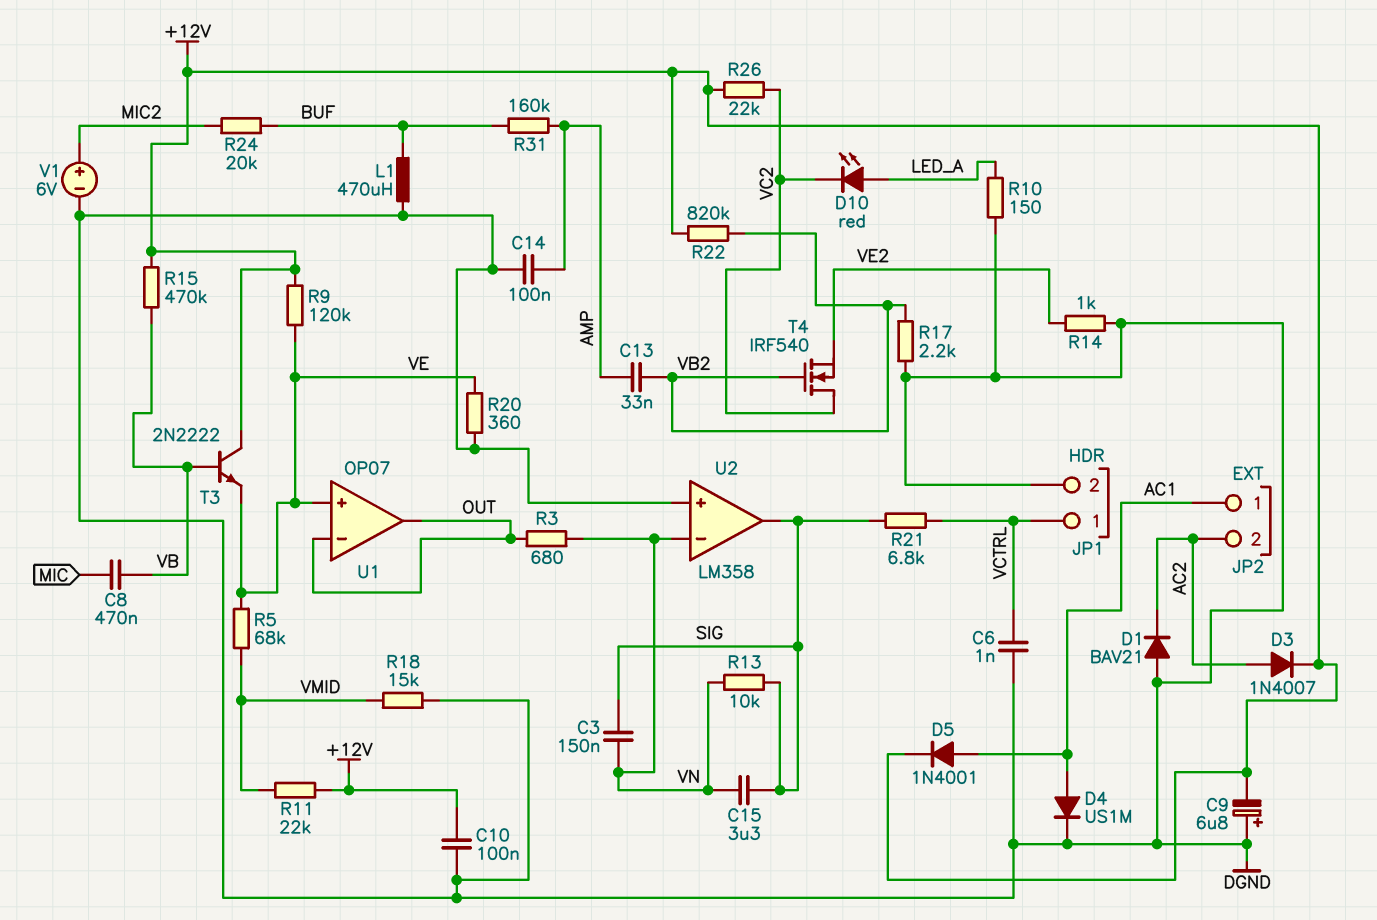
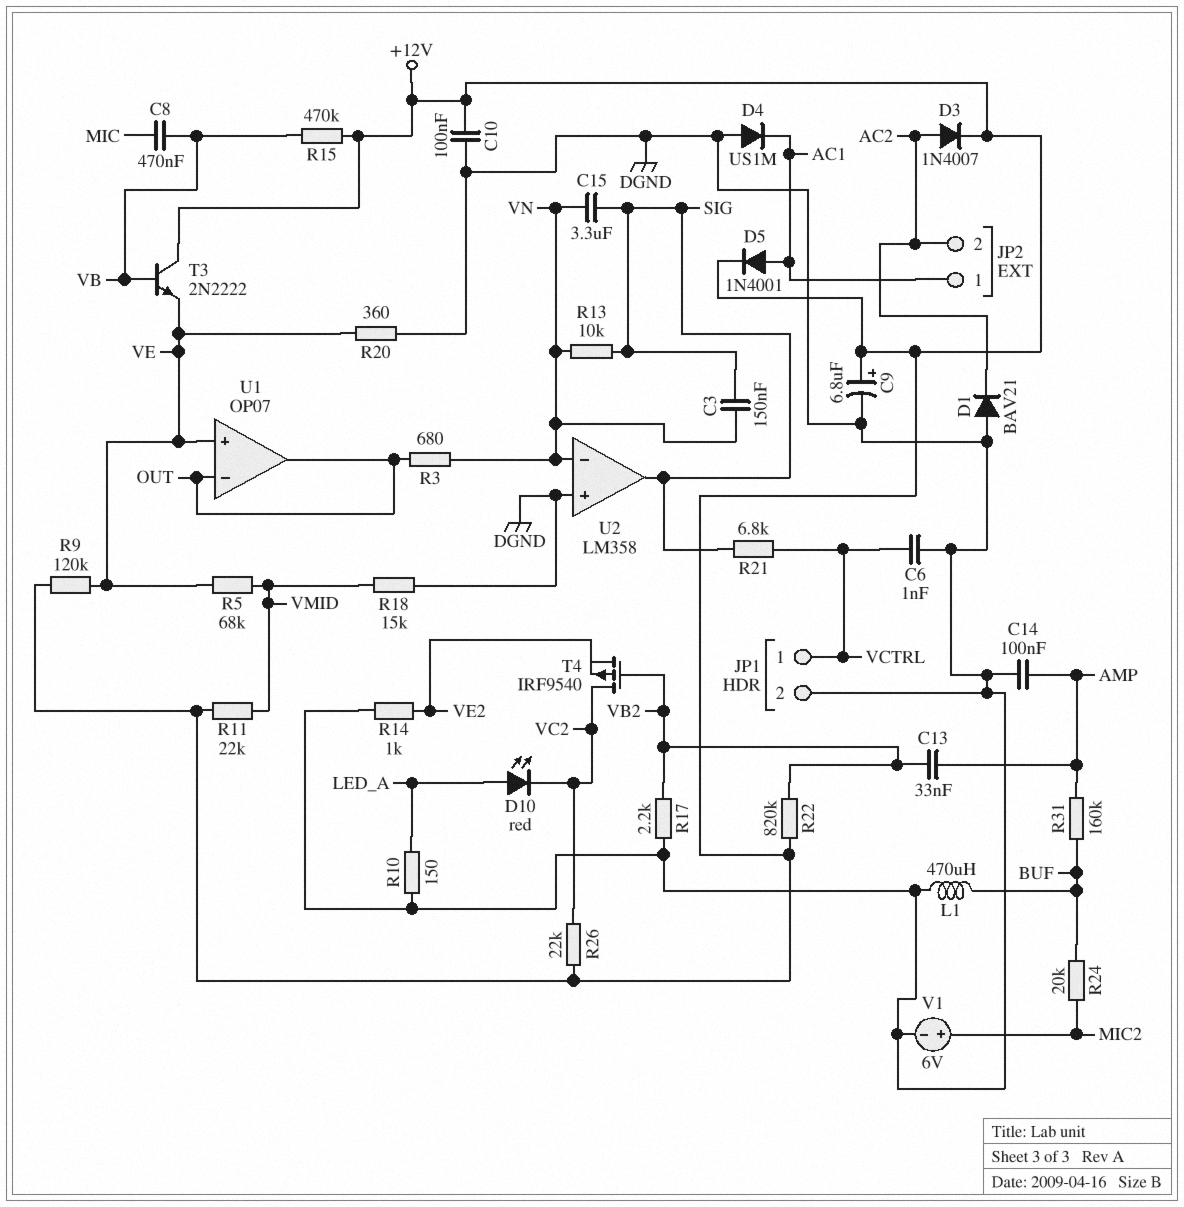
C9: 6.8uF (plus DGND, minus +12V) -> 6.8uF (plus +12V, minus DGND)
D4: diode US1M (A AC1, K DGND) -> diode US1M (A DGND, K AC1)
T4: NMOS IRF540 (G VB2, D VC2, S VE2) -> PMOS IRF9540 (G VB2, D VC2, S VE2)

